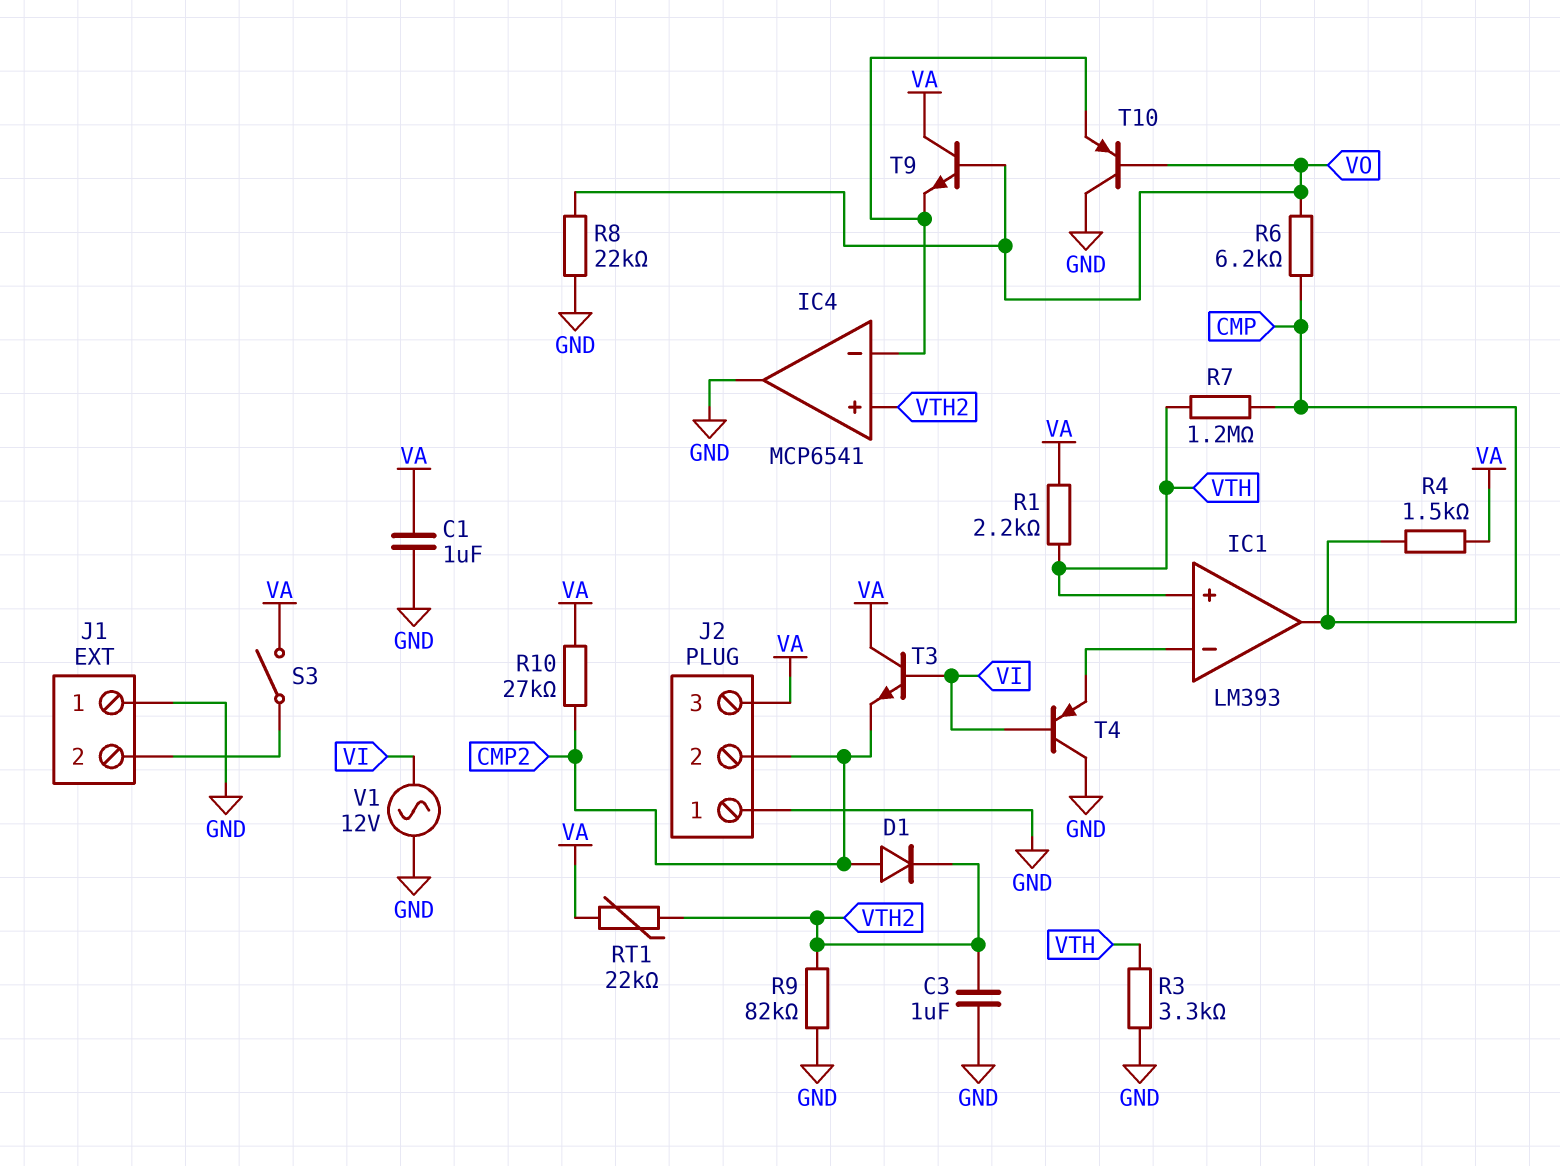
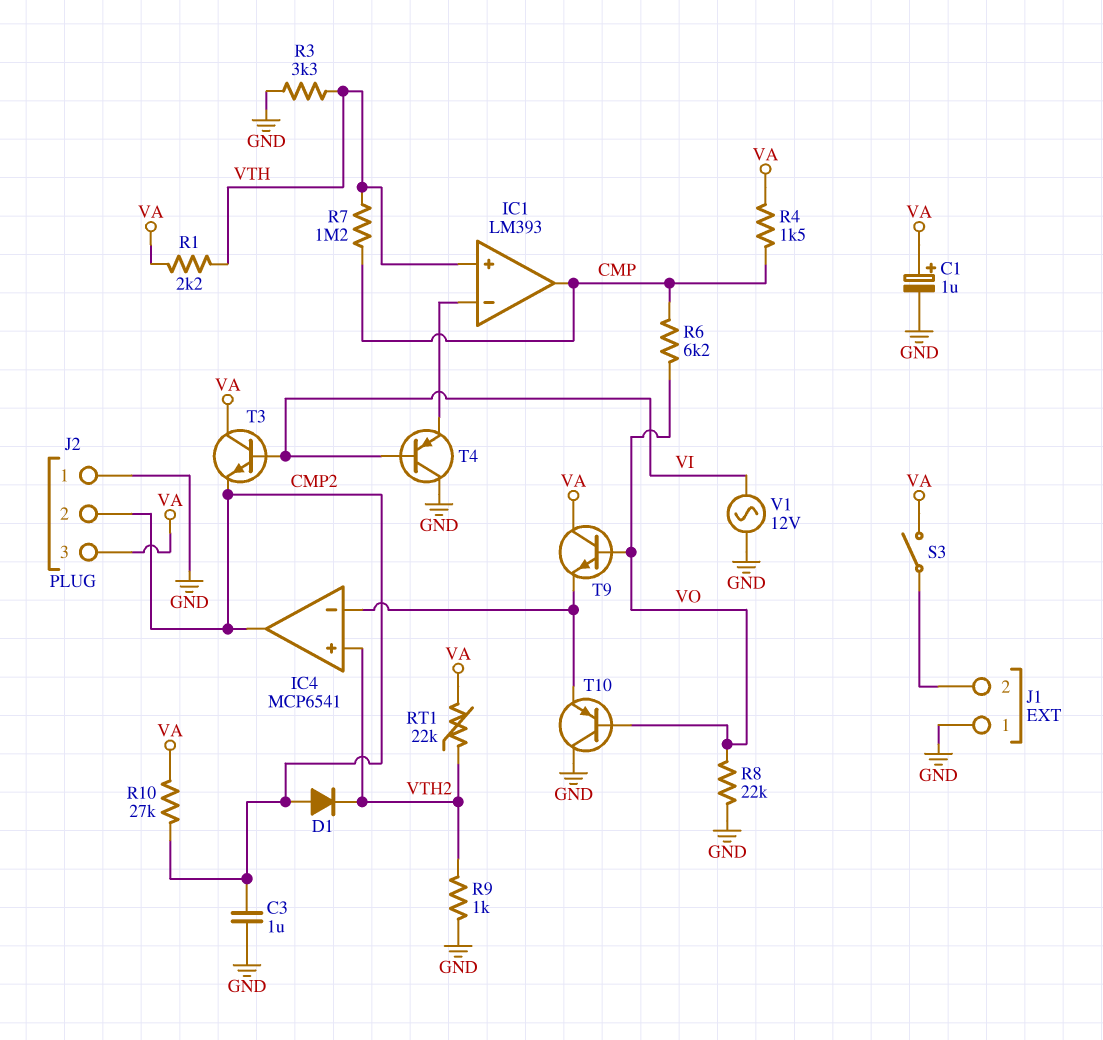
C1: 1uF (GND, VA) -> 1uF (plus VA, minus GND)
C3: 1uF (GND, VTH2) -> 1uF (CMP2, GND)
IC4 pin out: GND -> CMP2
R9: 82k (GND, VTH2) -> 1k (GND, VTH2)

